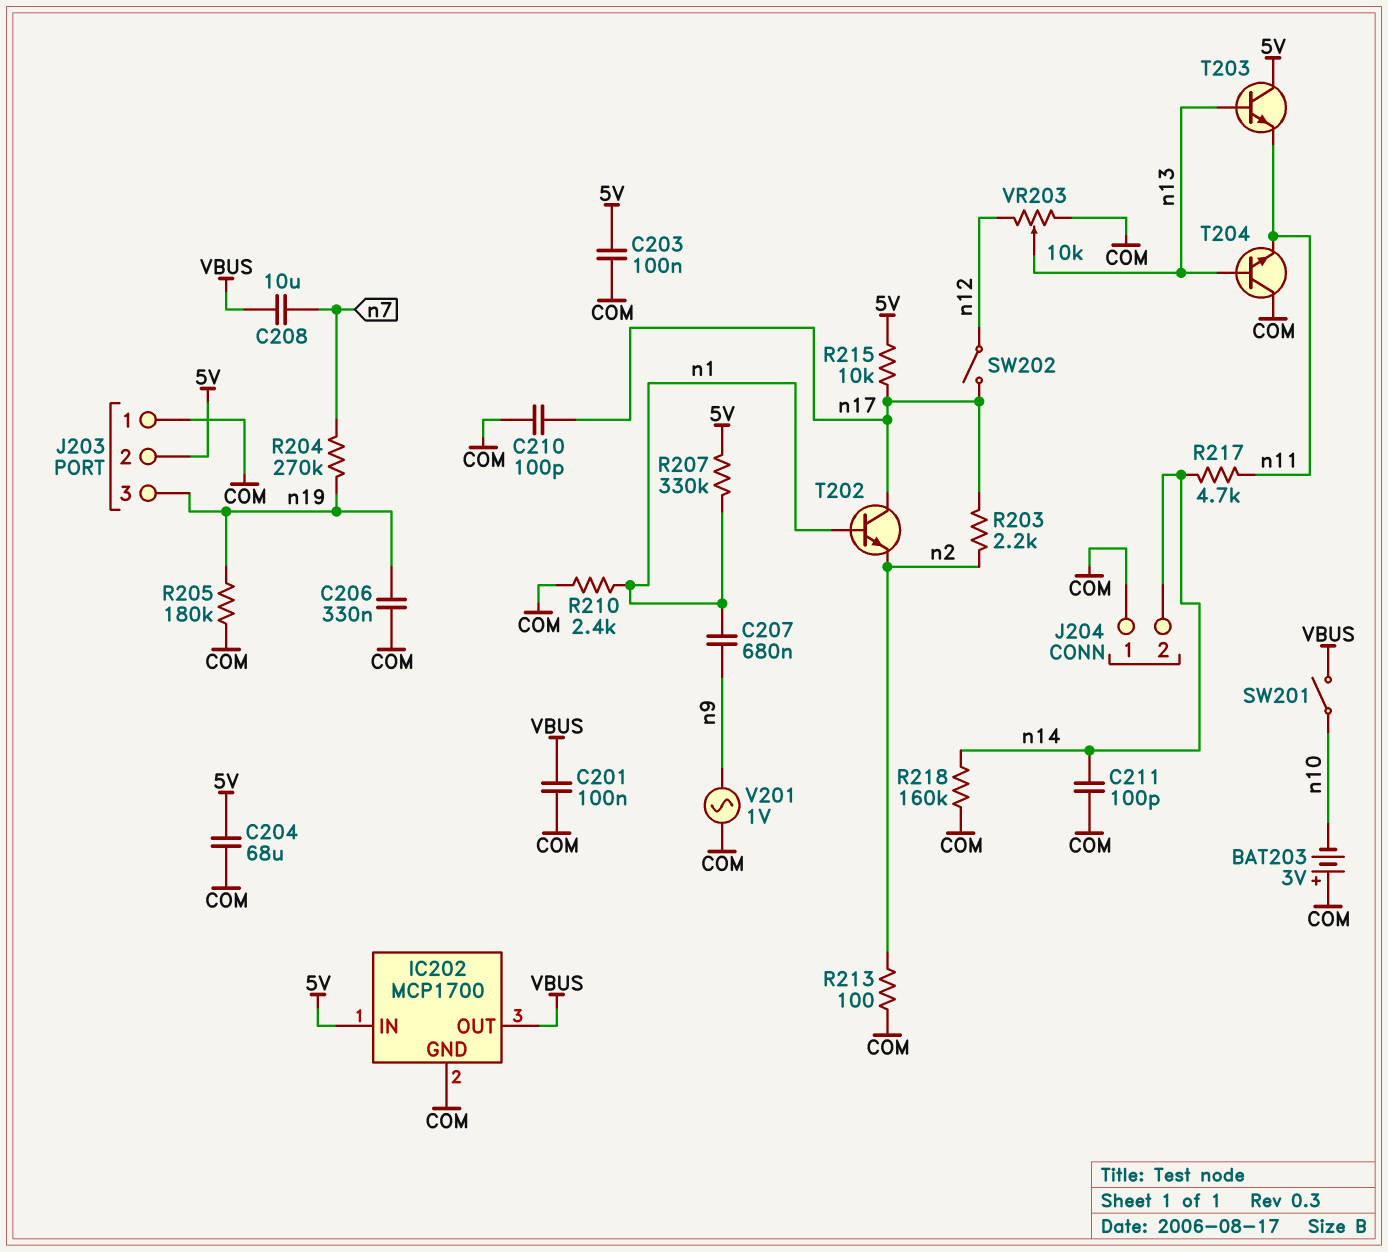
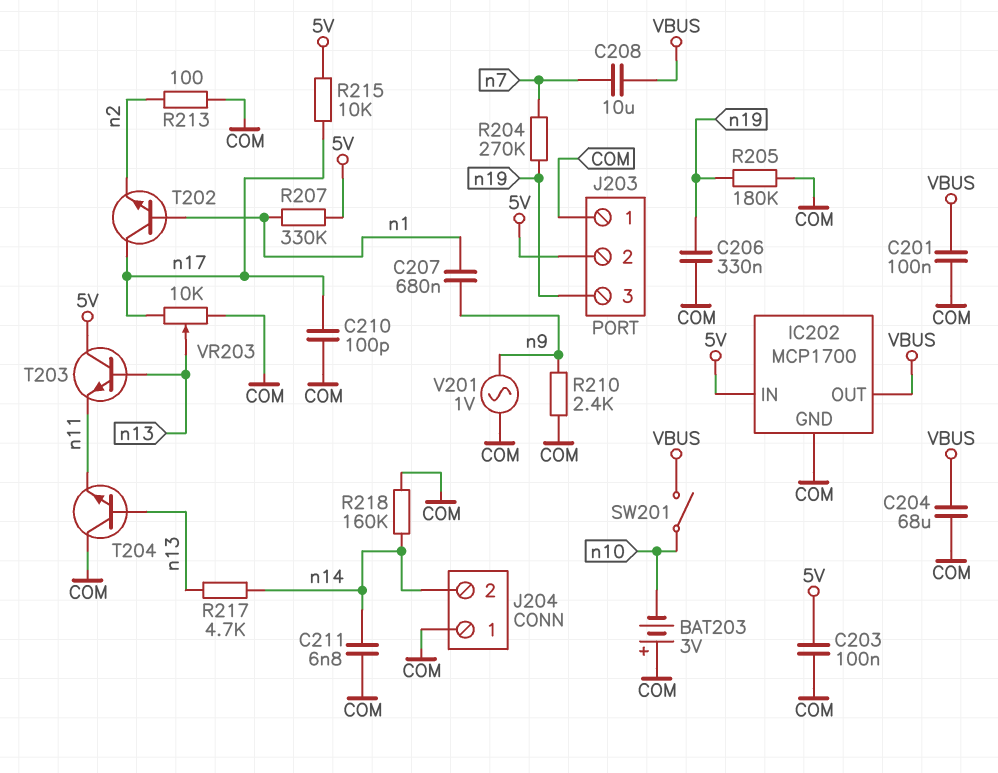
C204: 68uF (5V, COM) -> 68uF (COM, VBUS)
C211: 100pF (COM, n14) -> 6.8nF (COM, n14)
R203: 2.2k (n2, n17) -> none
R210: 2.4k (COM, n1) -> 2.4k (COM, n9)
R217: 4.7k (n11, n14) -> 4.7k (n13, n14)
SW202: switch (n12, n17) -> none
VR203: 10k (COM, n12, wiper n13) -> 10k (COM, n17, wiper n13)

